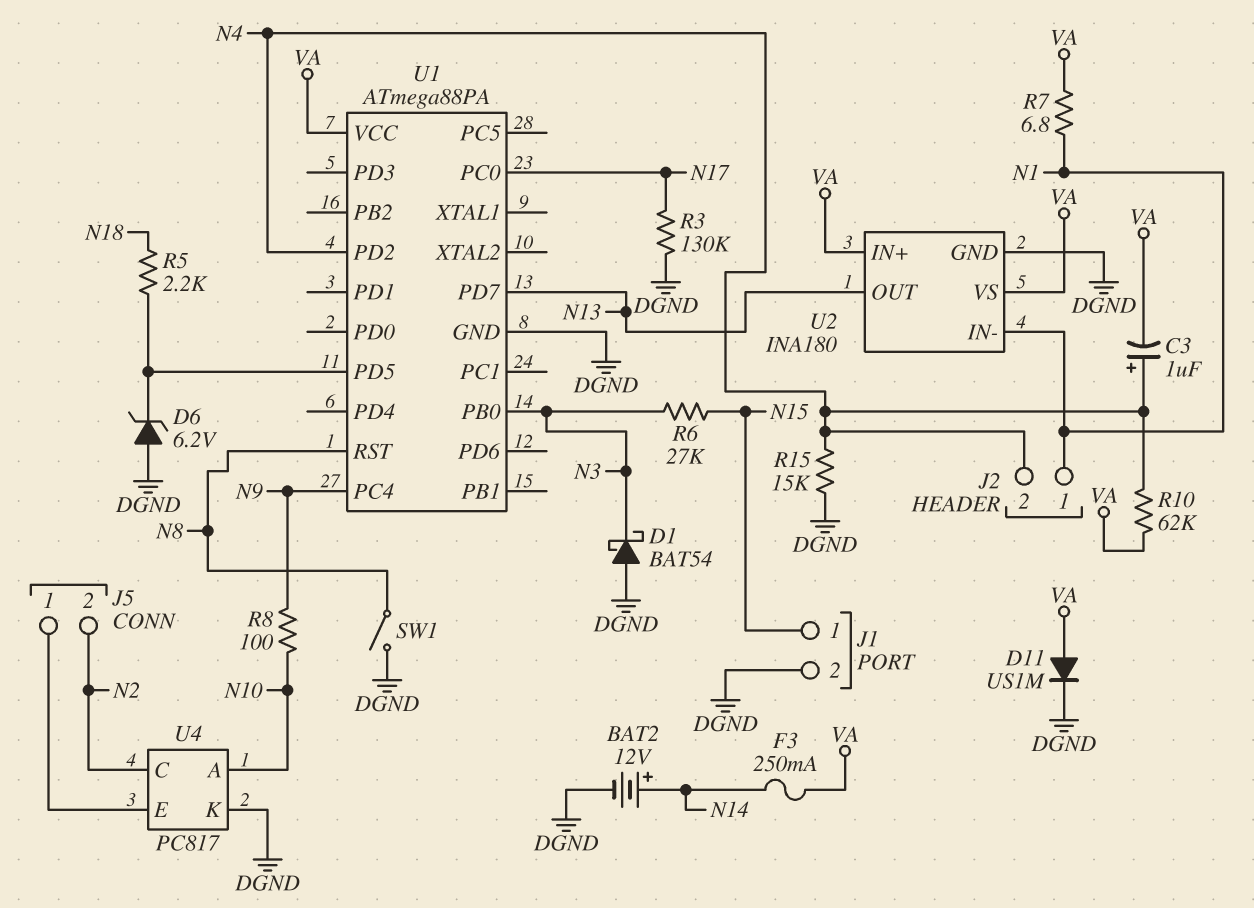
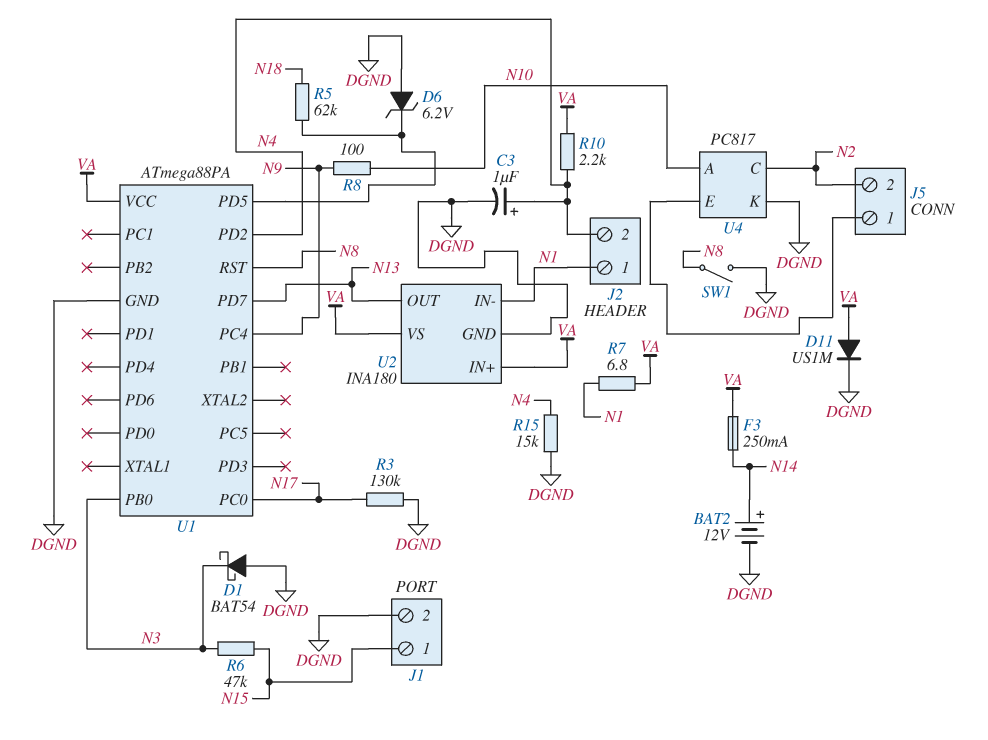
C3: 1uF (plus N4, minus VA) -> 1uF (plus N4, minus DGND)
R5: 2.2k (N18, U1/PD5) -> 62k (N18, U1/PD5)
R6: 27k (N3, N15) -> 47k (N3, N15)
R10: 62k (N4, VA) -> 2.2k (N4, VA)

